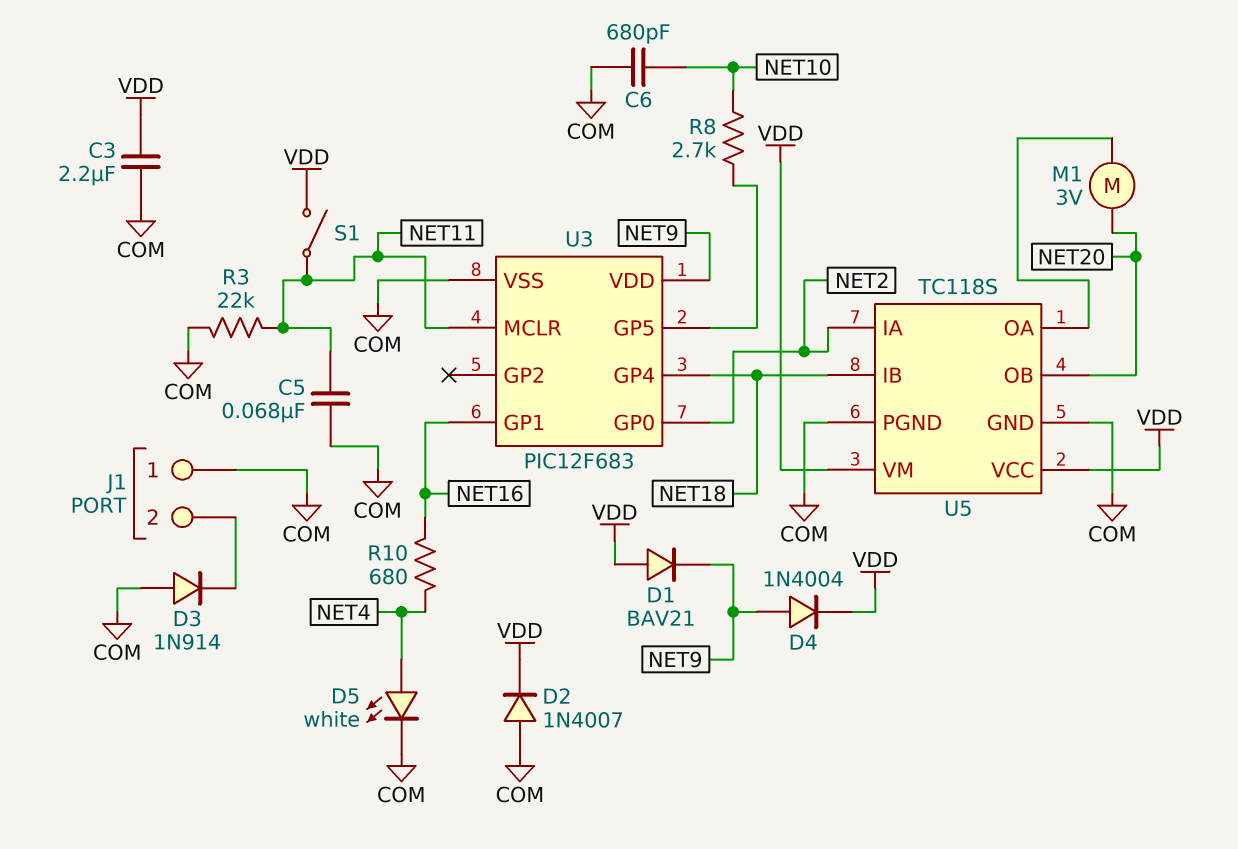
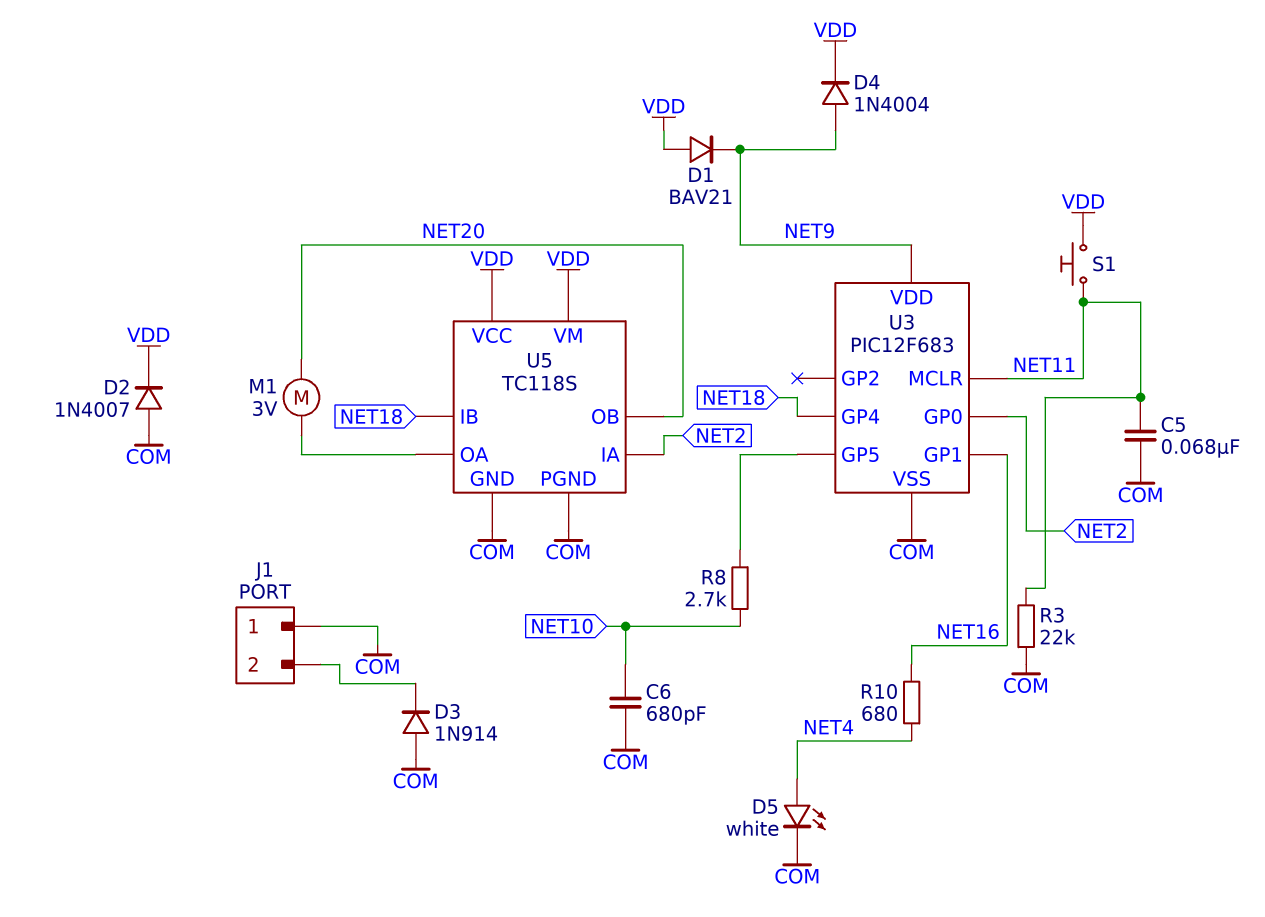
C3: 2.2uF (COM, VDD) -> none
S1: switch (NET11, VDD) -> button (NET11, VDD)

